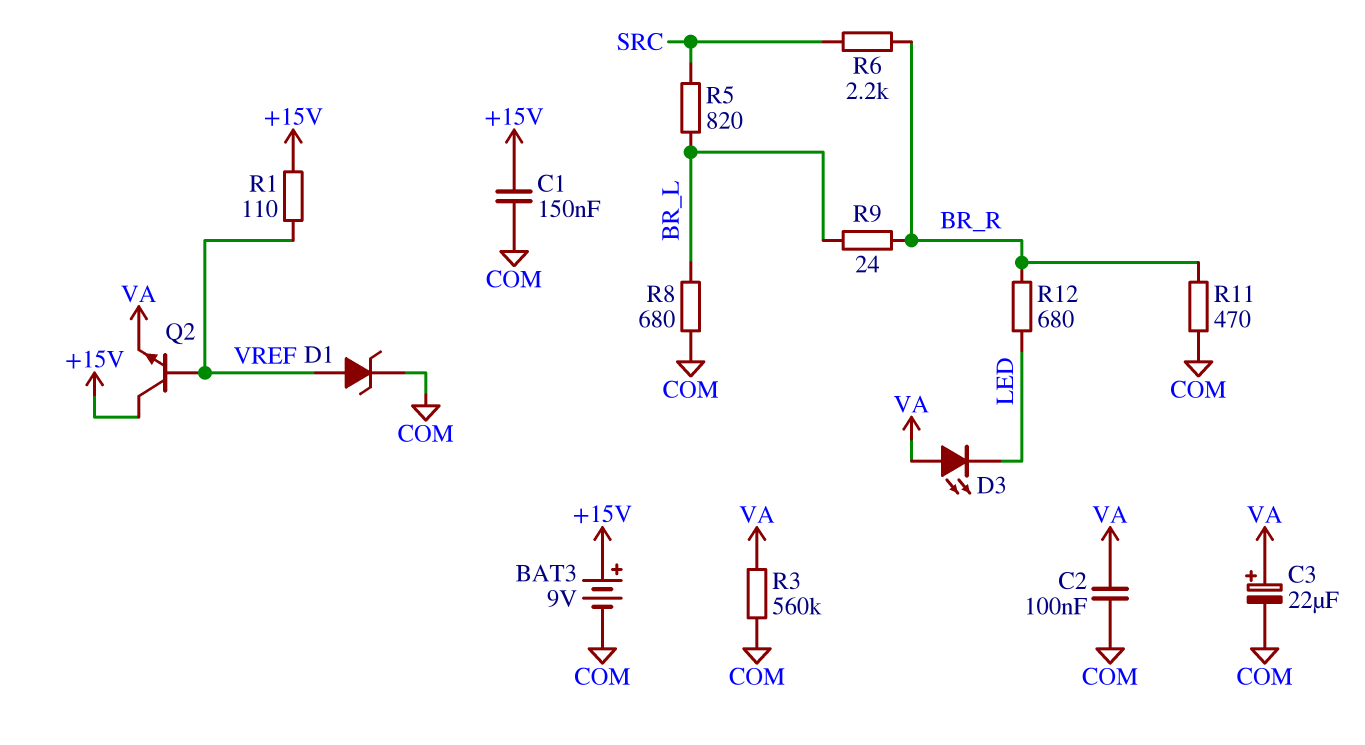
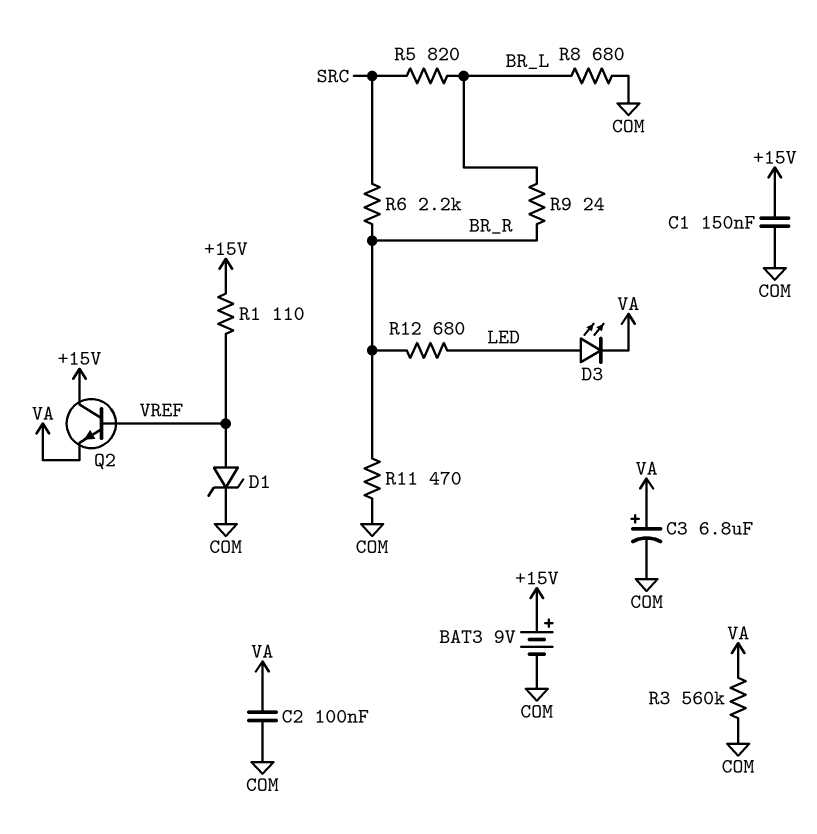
C3: 22uF (plus VA, minus COM) -> 6.8uF (plus VA, minus COM)
D3: LED (A VA, K LED) -> LED (A LED, K VA)

